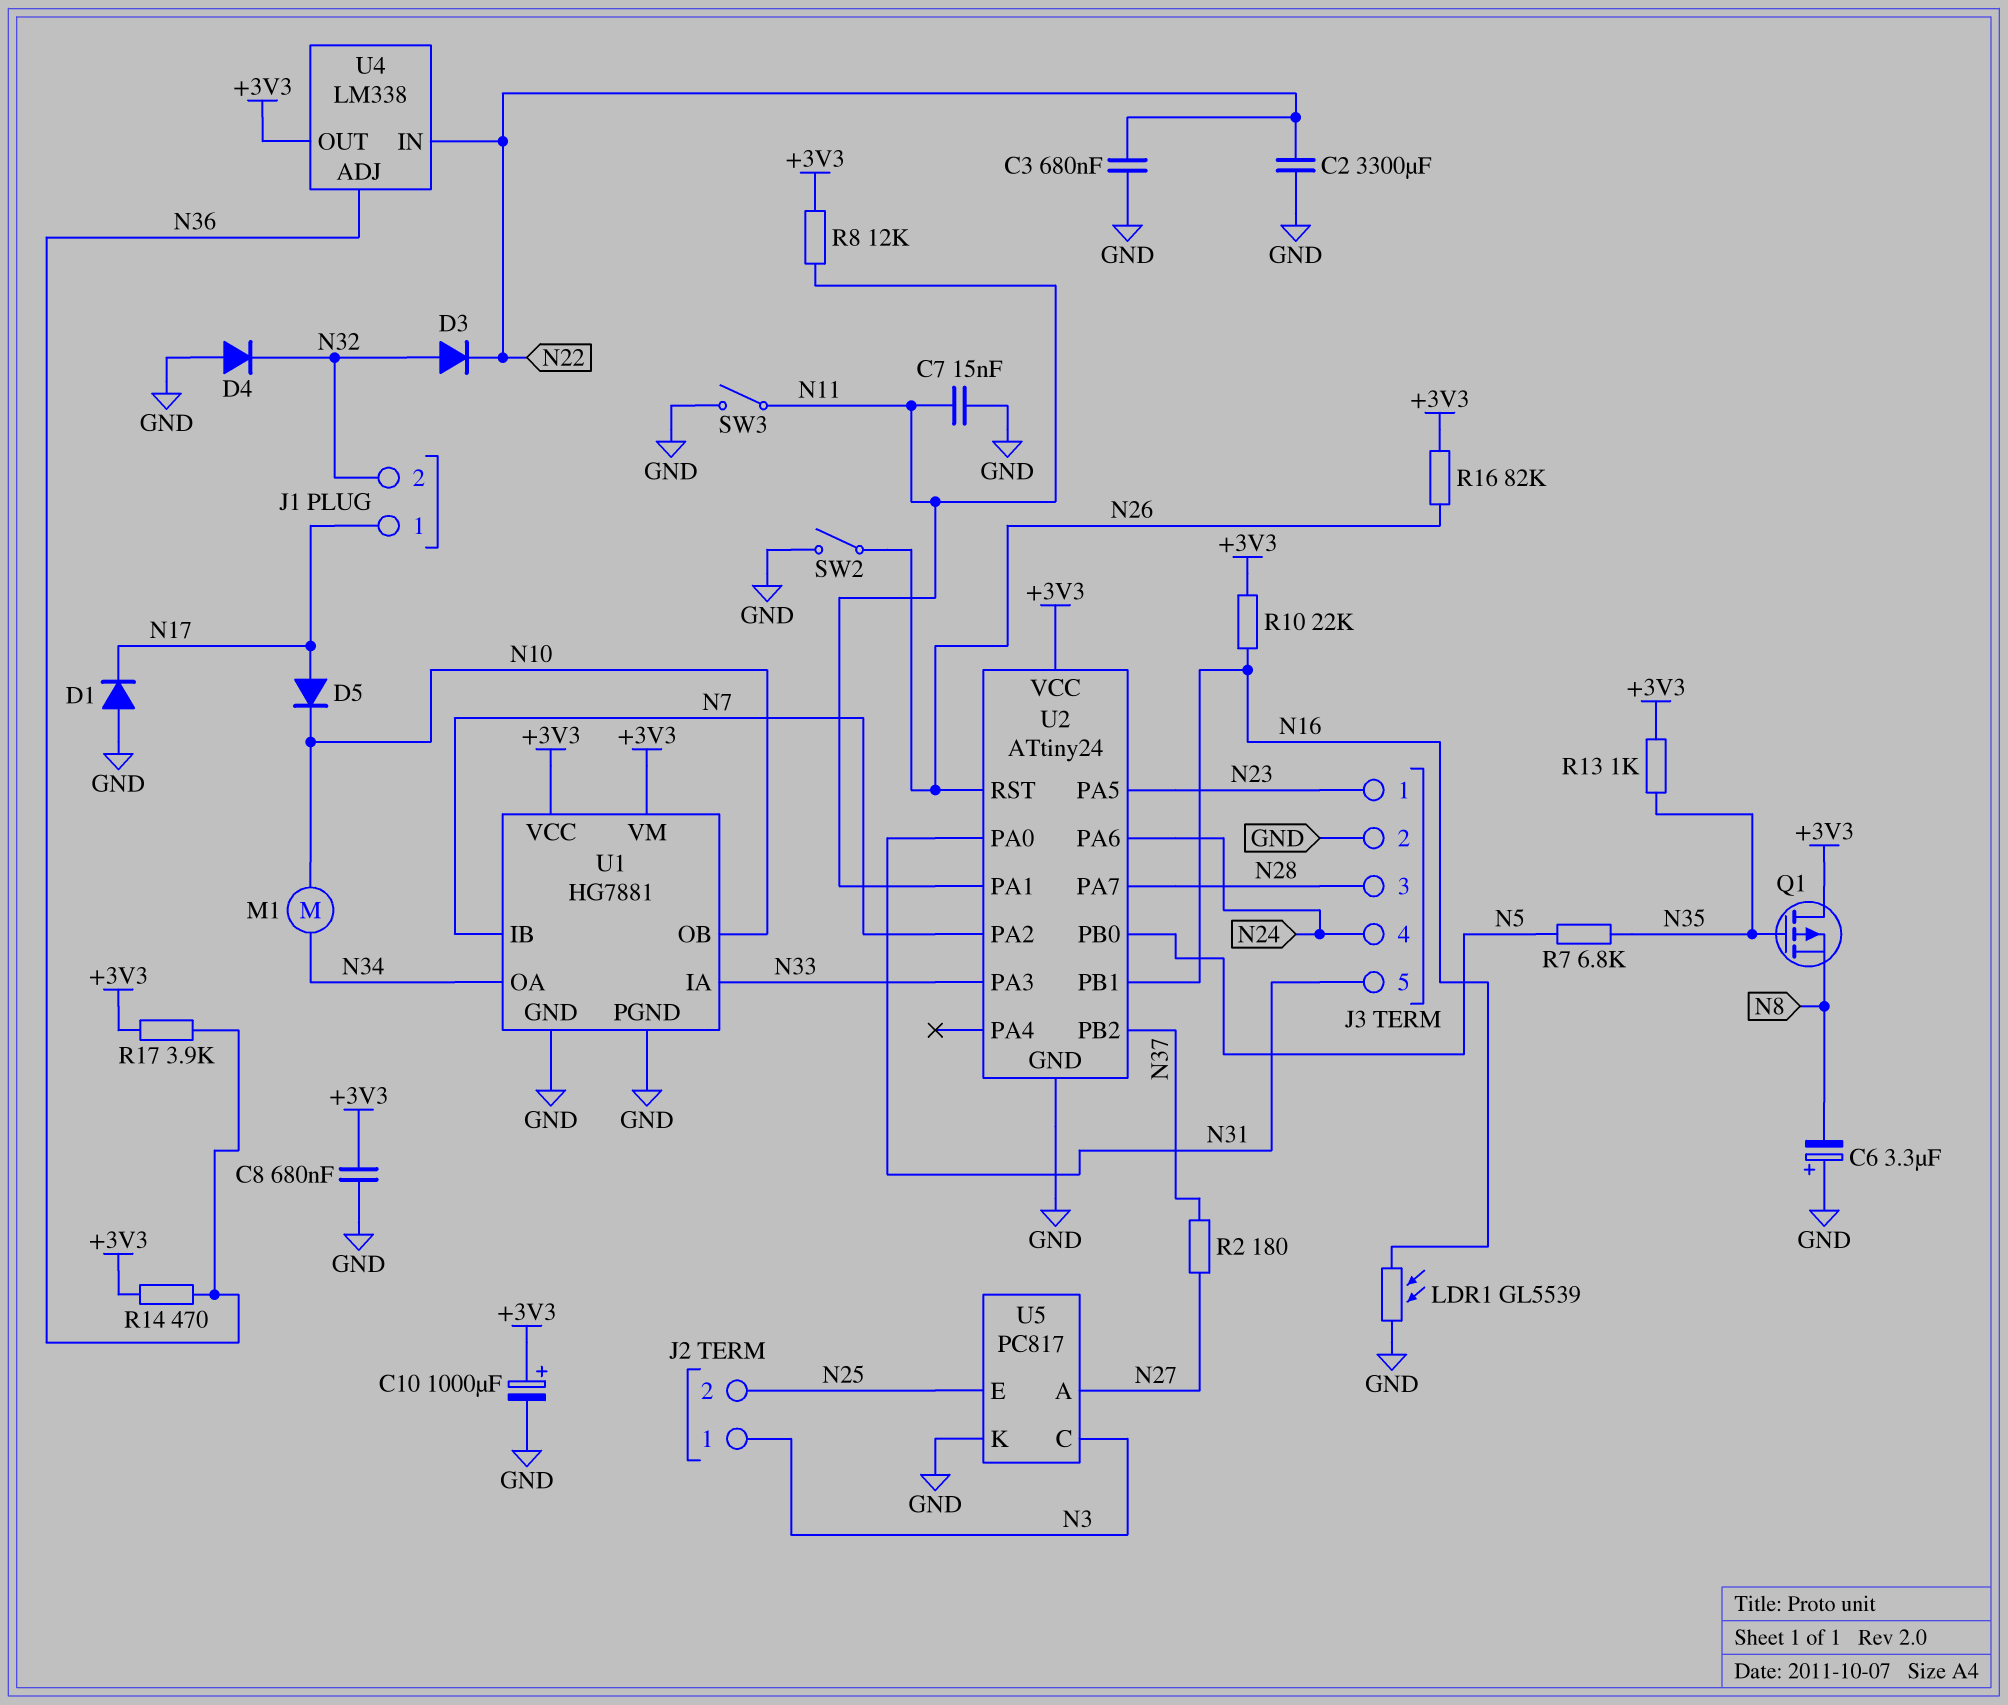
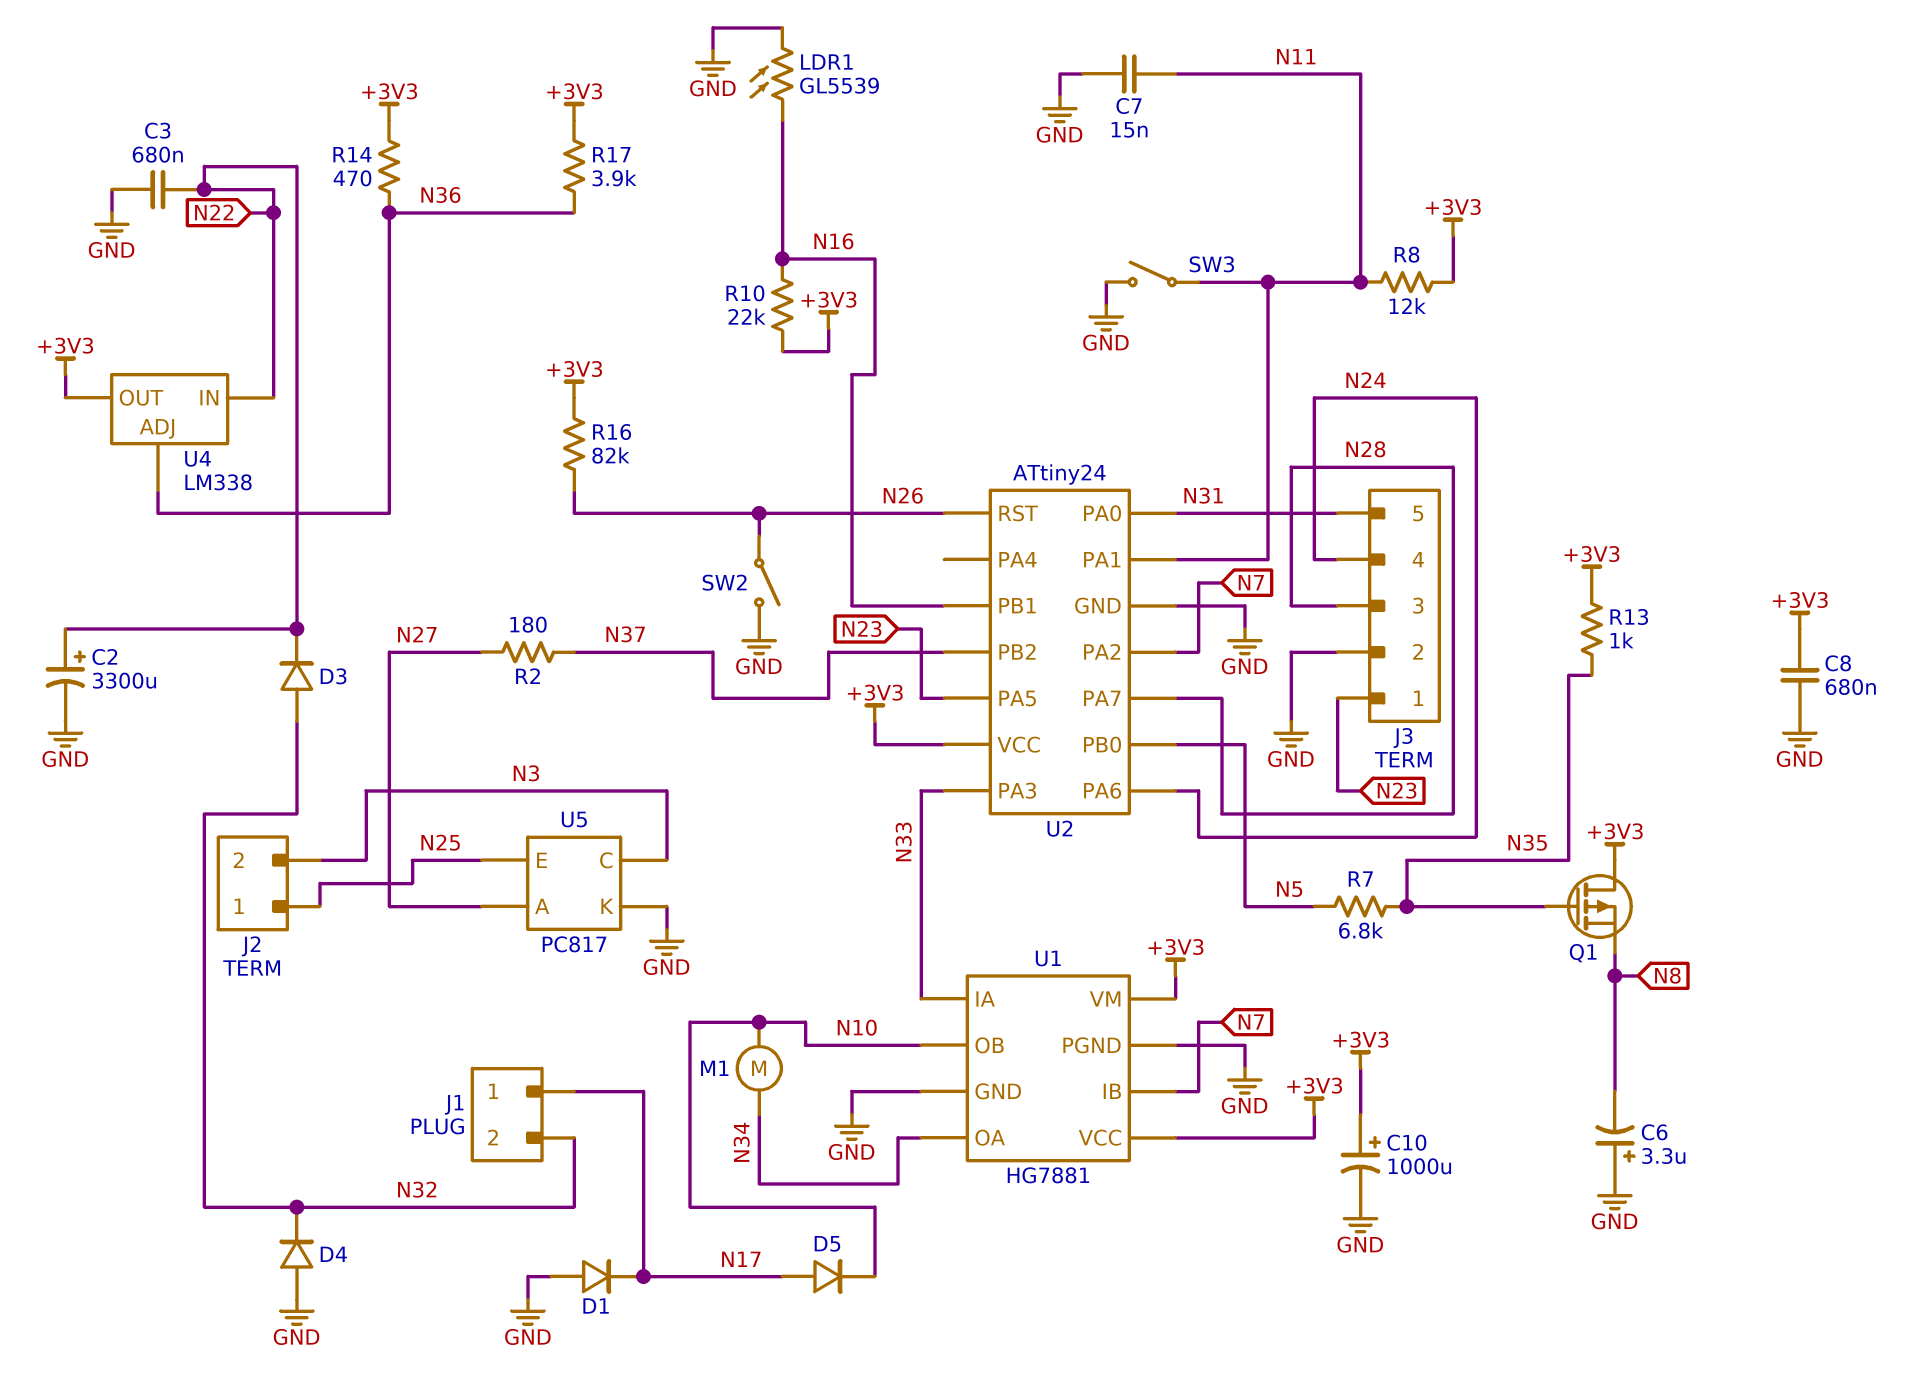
C2: 3300uF (GND, N22) -> 3300uF (plus N22, minus GND)
J2 pin 1: N3 -> N25
J2 pin 2: N25 -> N3

